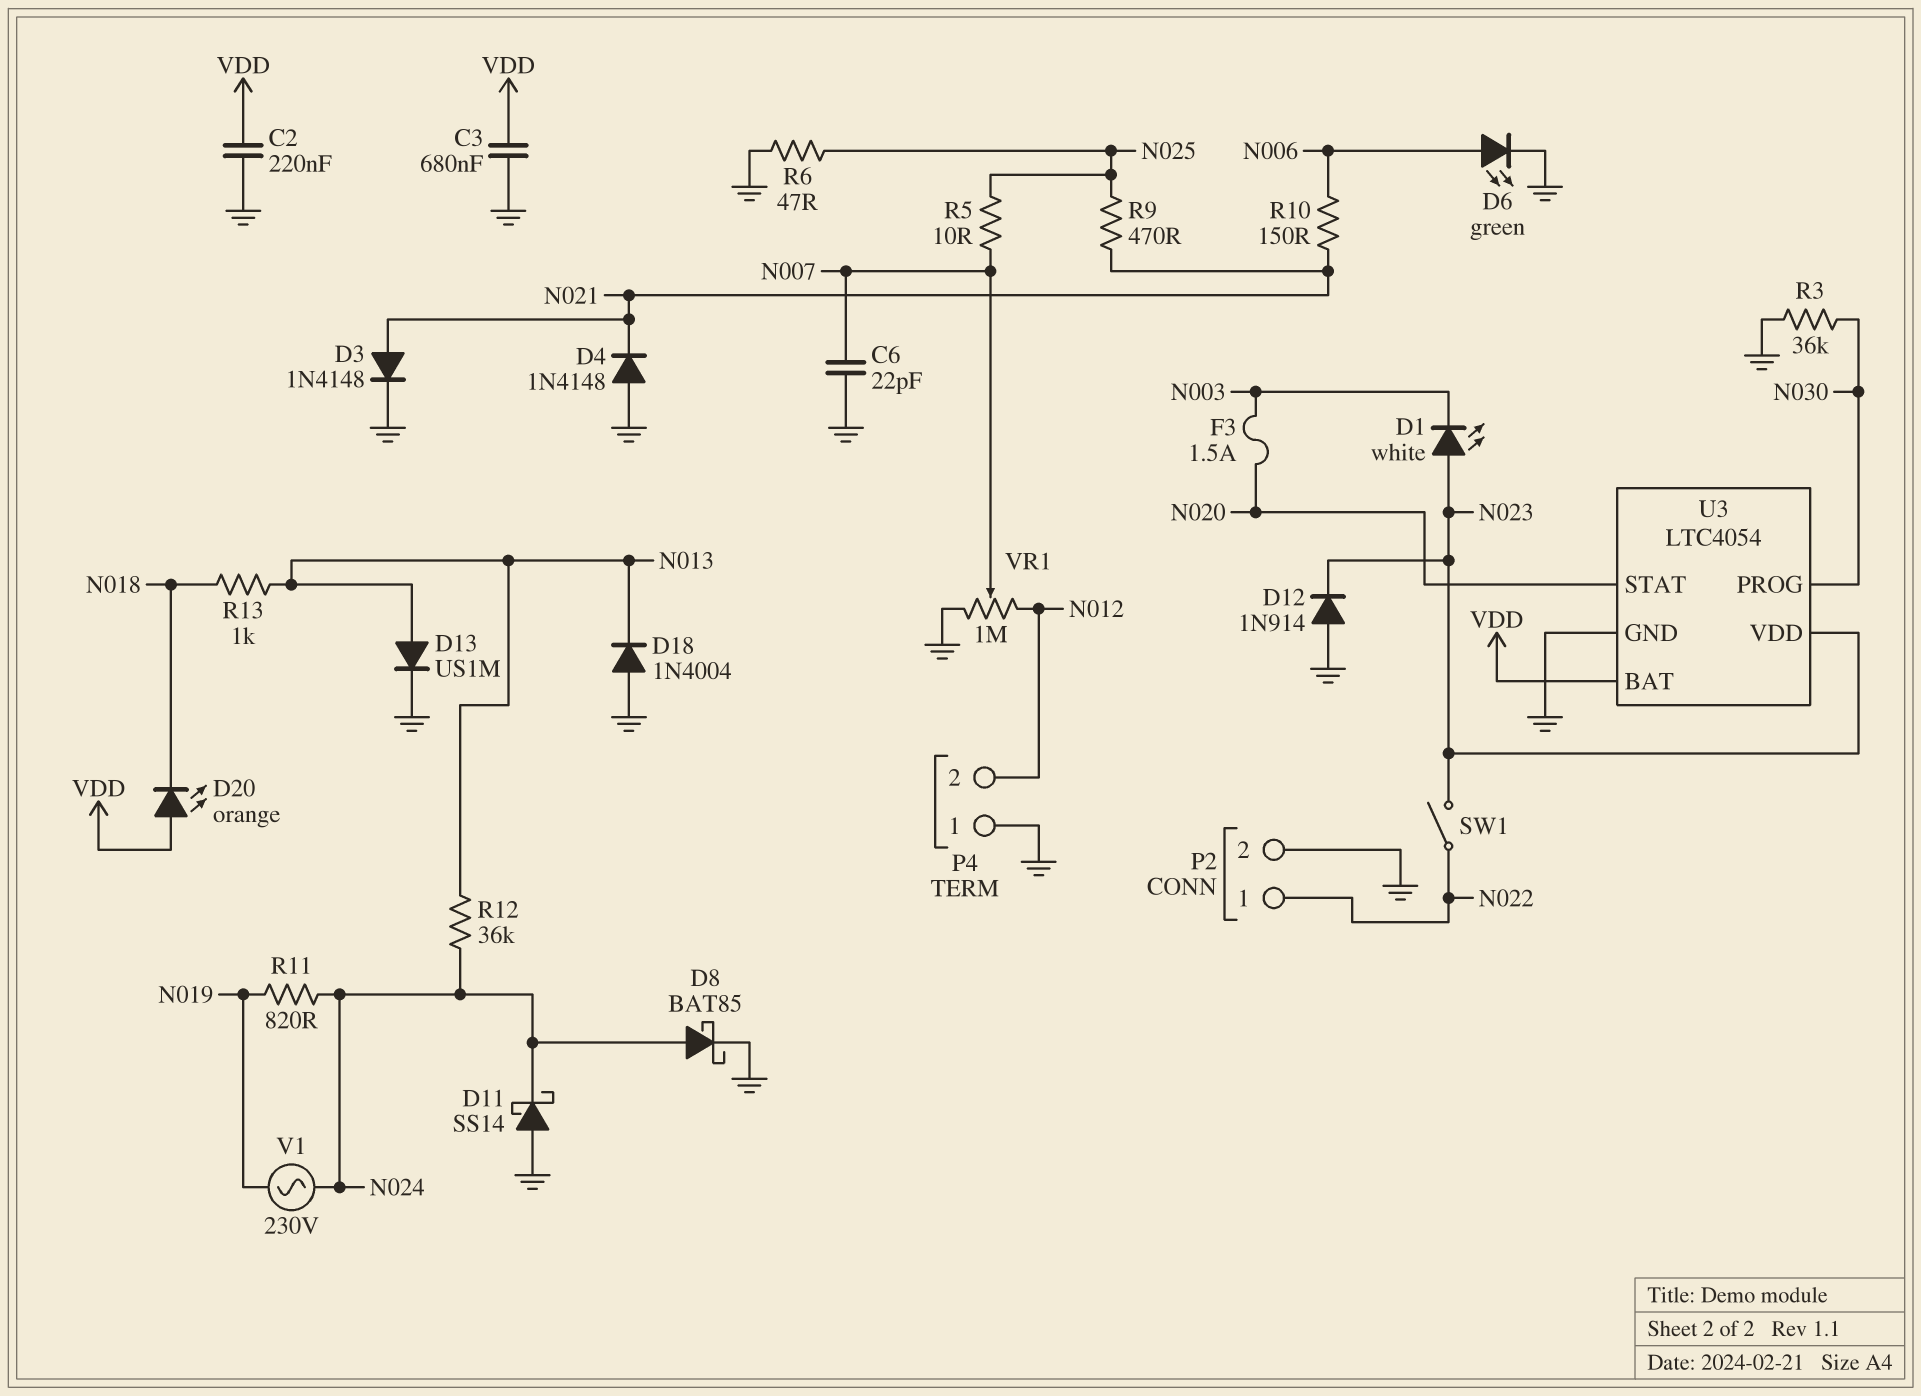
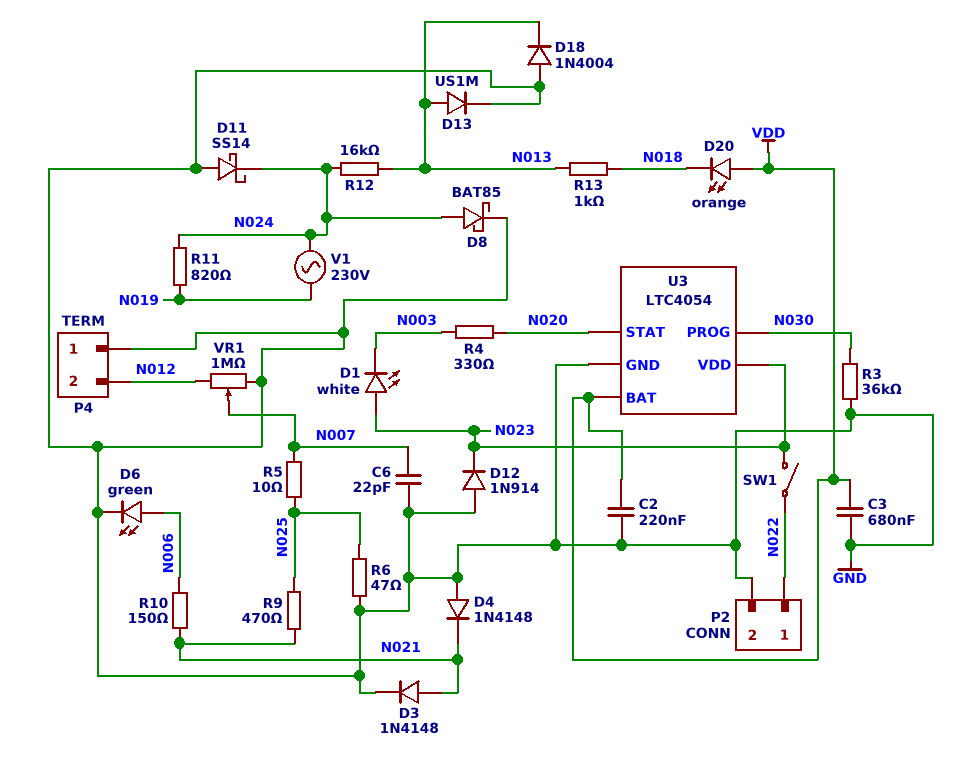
F3: 1.5A (N003, N020) -> none
R4: none -> 330 (N003, N020)
R12: 36k (N013, N024) -> 16k (N013, N024)

